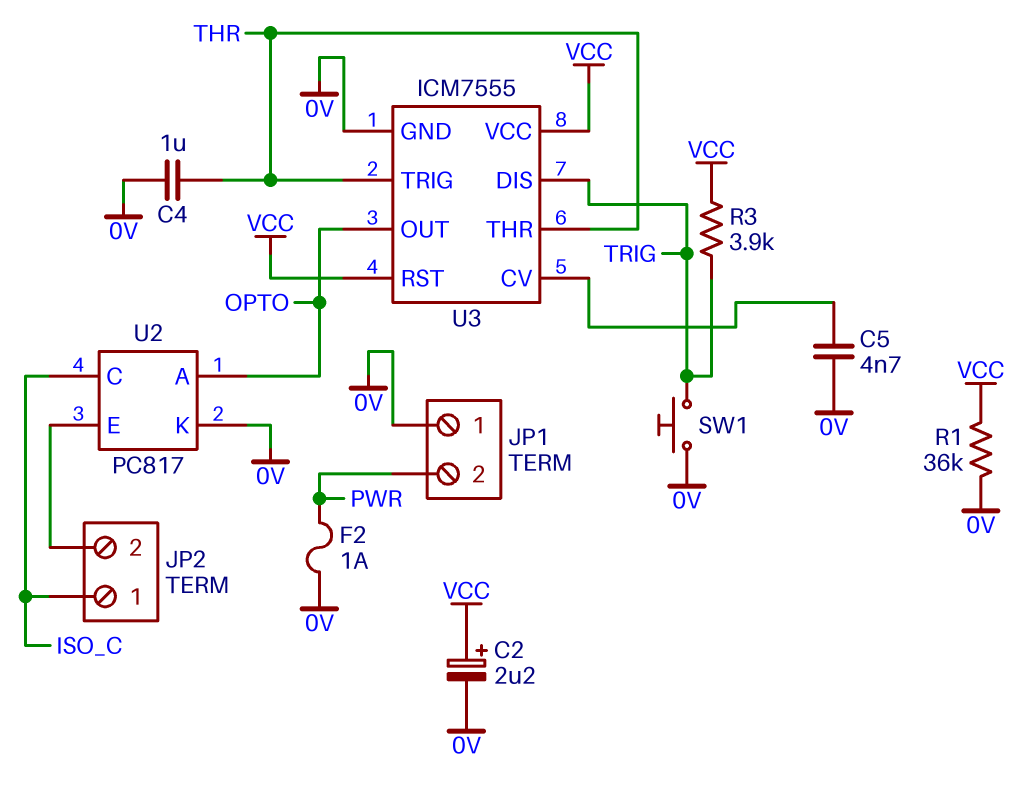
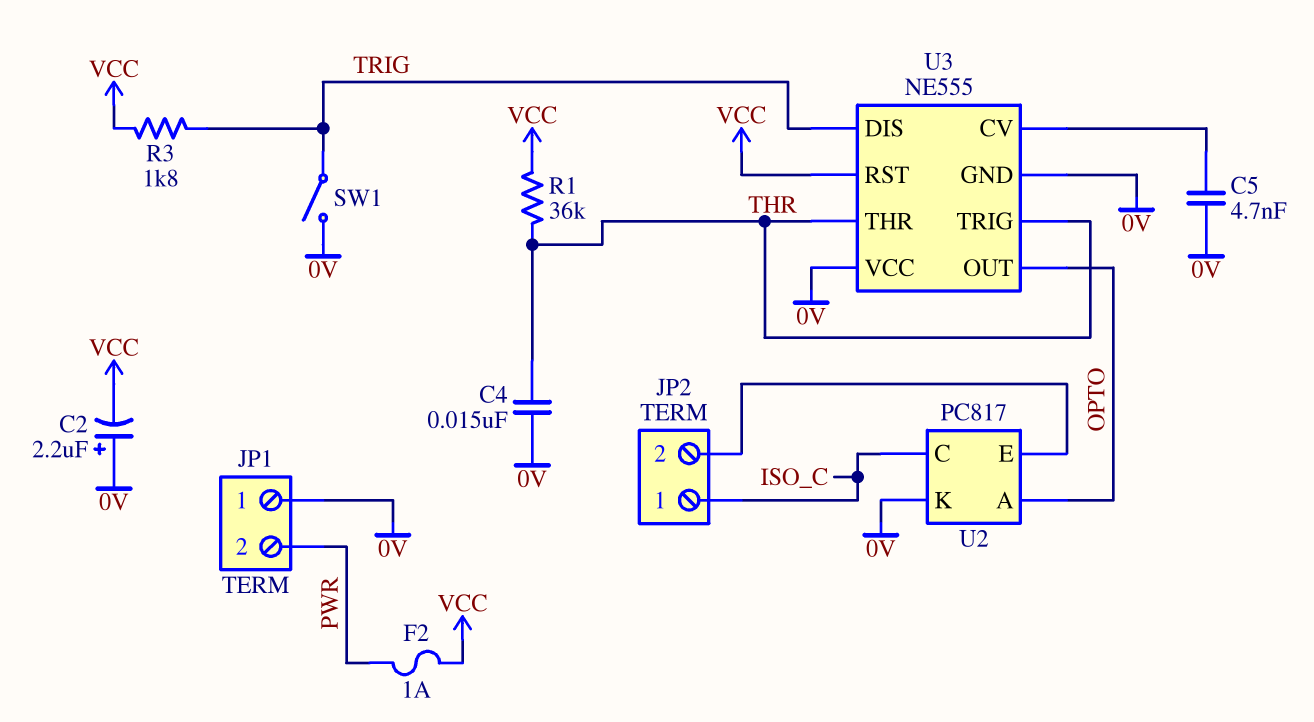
C2: 2.2uF (plus VCC, minus 0V) -> 2.2uF (plus 0V, minus VCC)
C4: 1uF (0V, THR) -> 15nF (0V, THR)
F2: 1A (0V, PWR) -> 1A (PWR, VCC)
R1: 36k (0V, VCC) -> 36k (THR, VCC)
R3: 3.9k (TRIG, VCC) -> 1.8k (TRIG, VCC)
SW1: button (0V, TRIG) -> switch (0V, TRIG)
U3: ICM7555 -> NE555
U3 pin VCC: VCC -> 0V

